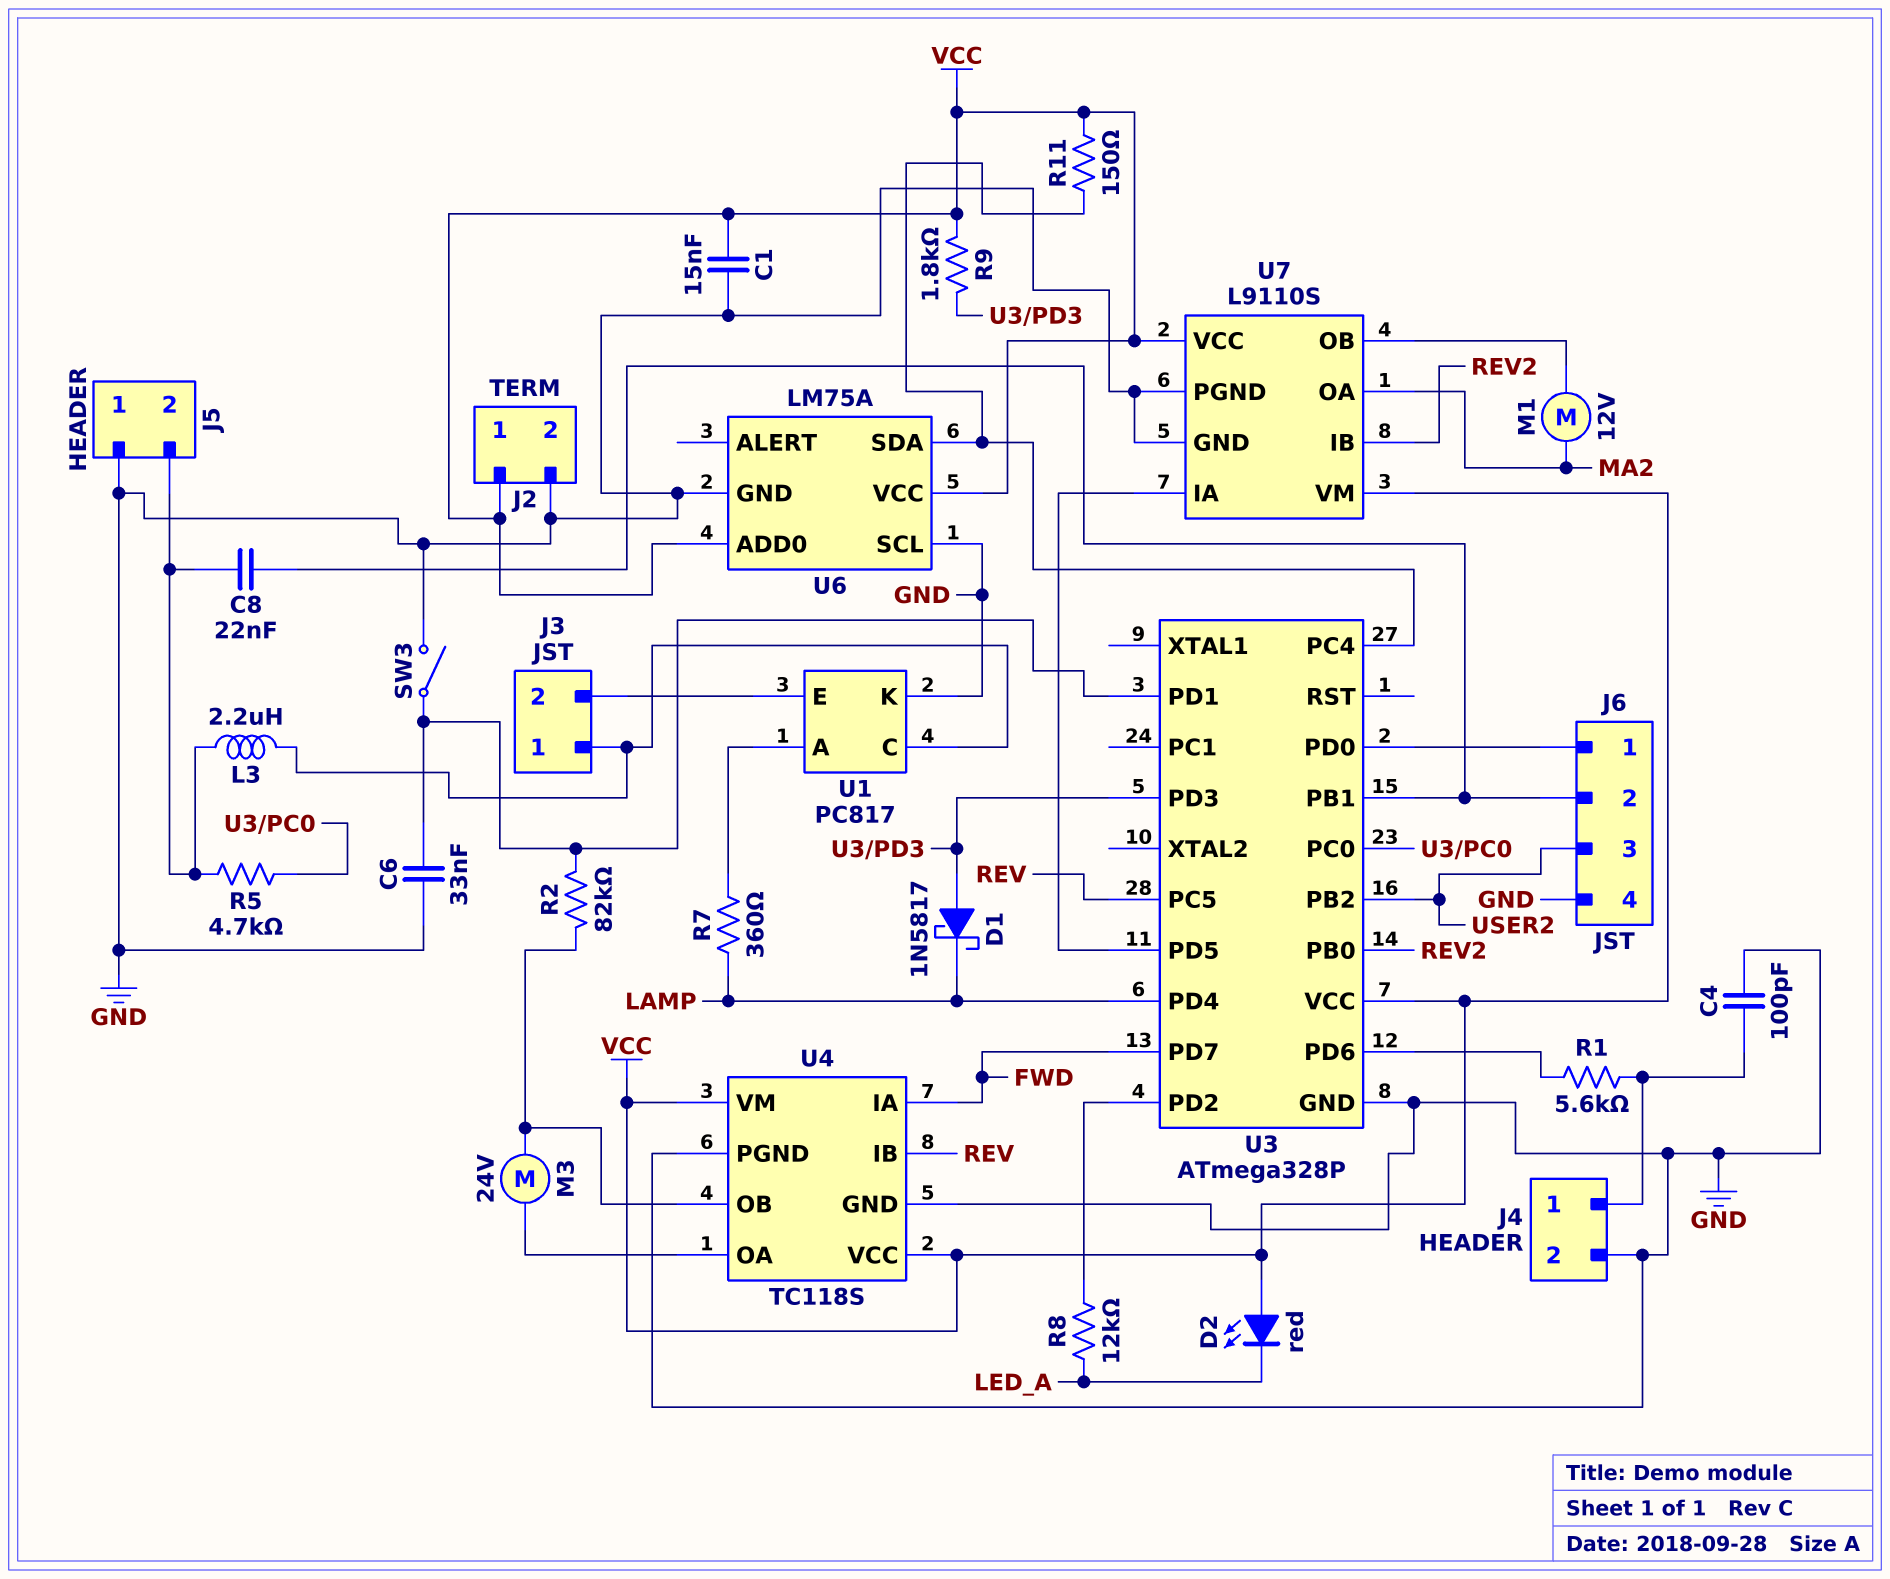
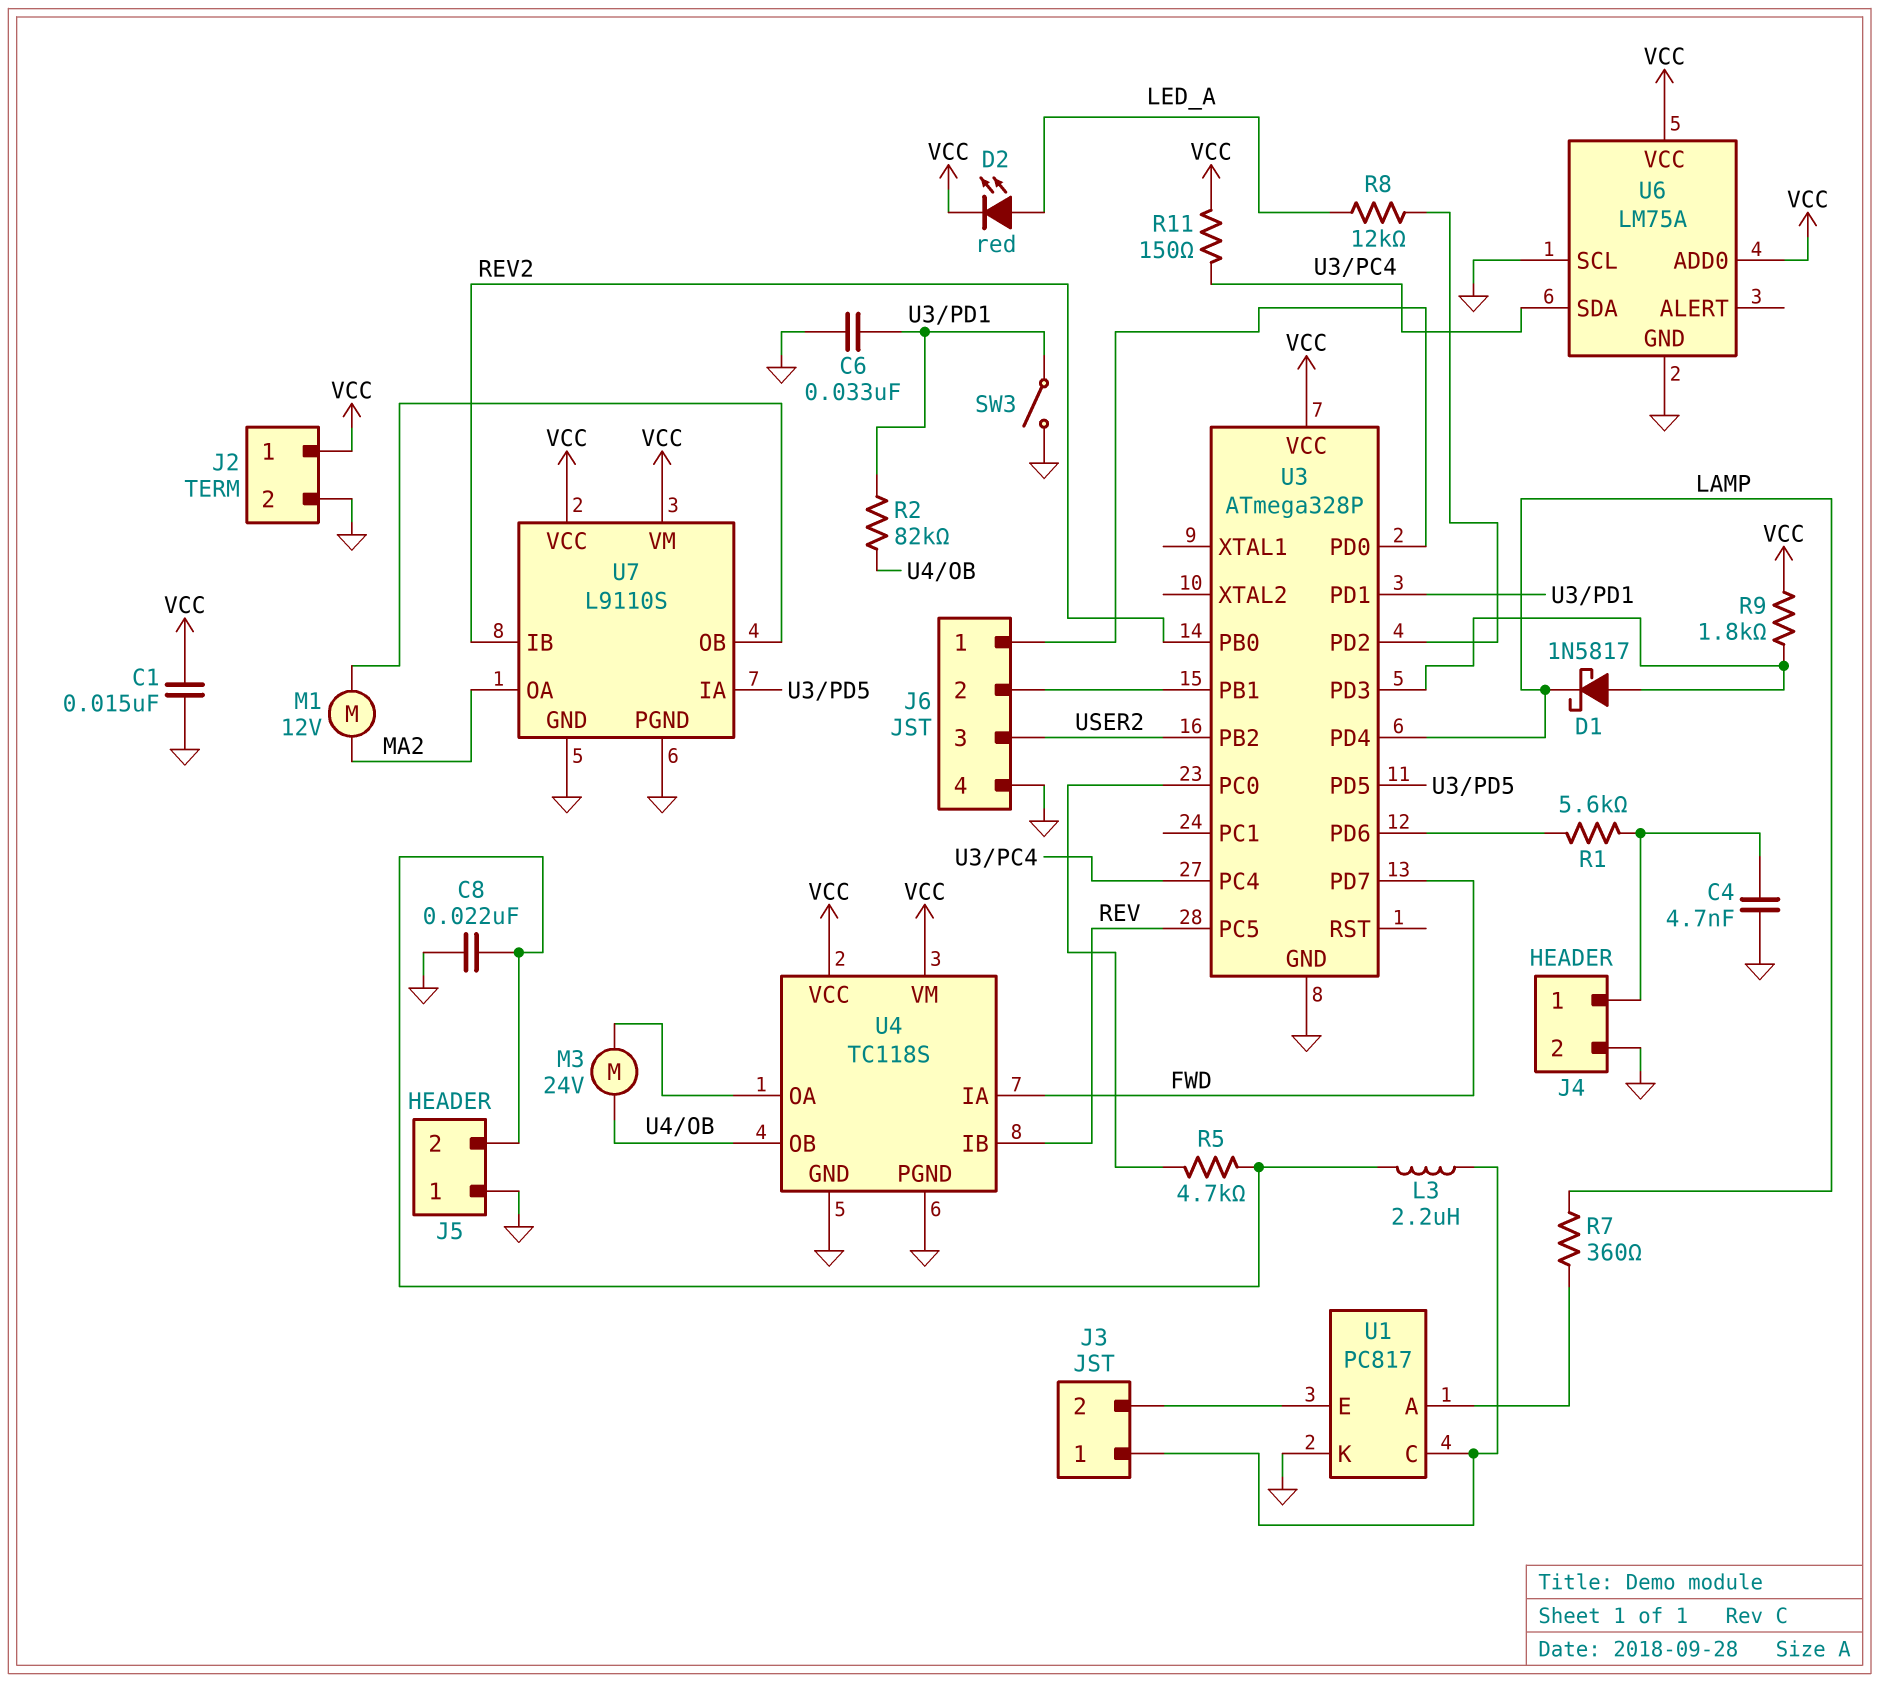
C4: 100pF (GND, J4/1) -> 4.7nF (GND, J4/1)
C8: 22nF (J5/2, J6/2) -> 22nF (GND, J5/2)
D2: LED red (A VCC, K LED_A) -> LED red (A LED_A, K VCC)

